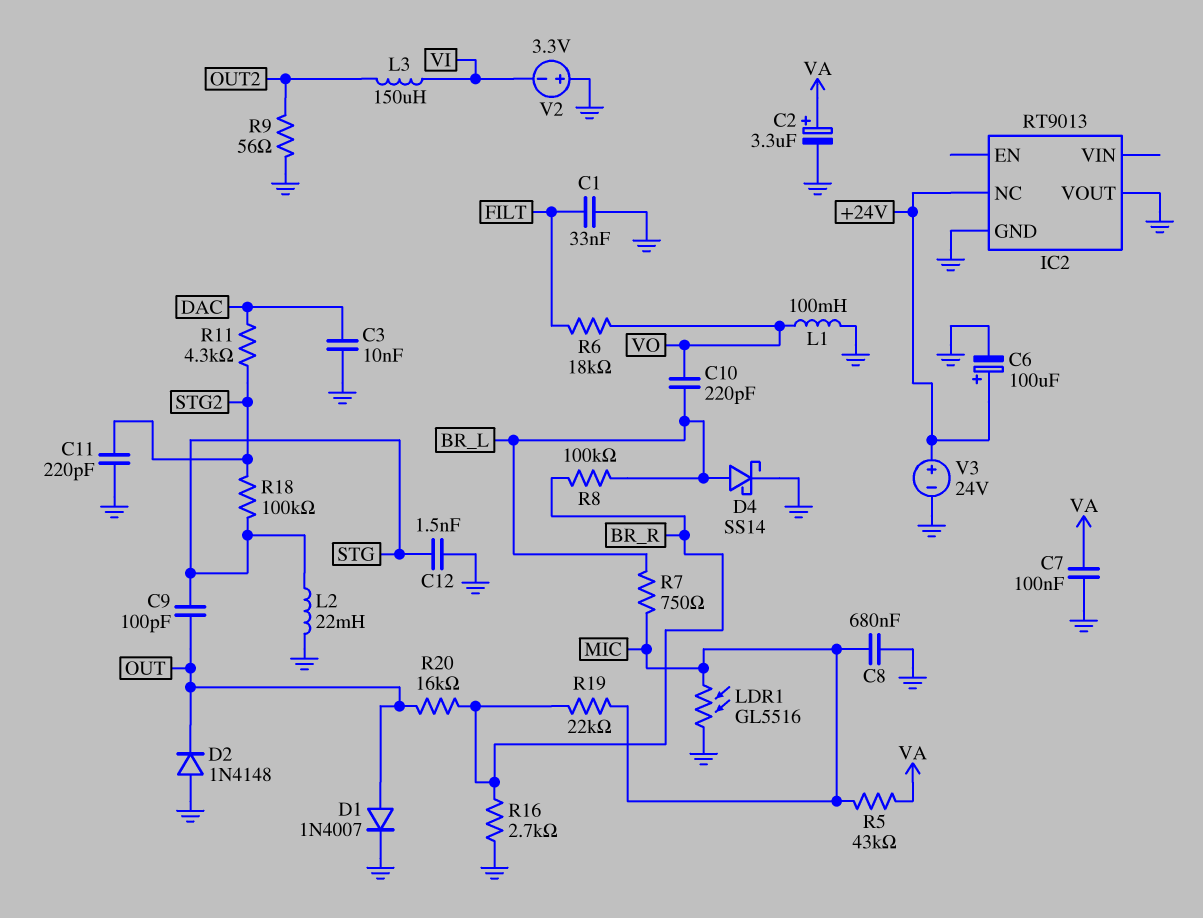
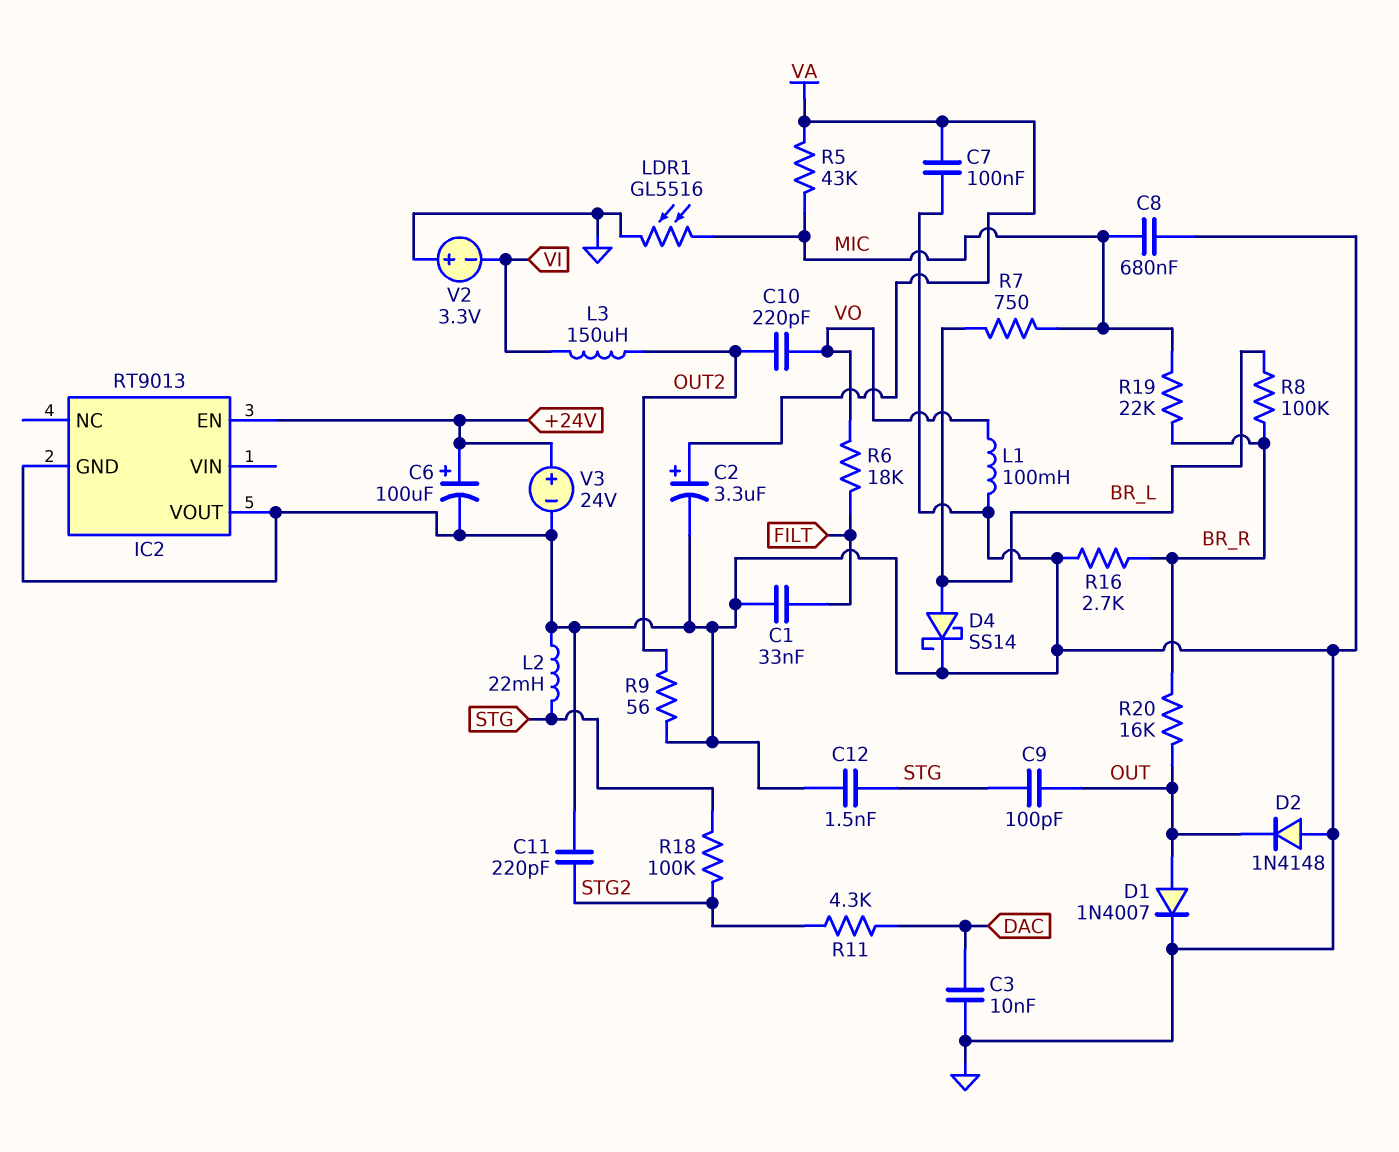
C10: 220pF (BR_L, VO) -> 220pF (OUT2, VO)
IC2 pin EN: none -> +24V
IC2 pin NC: +24V -> none

